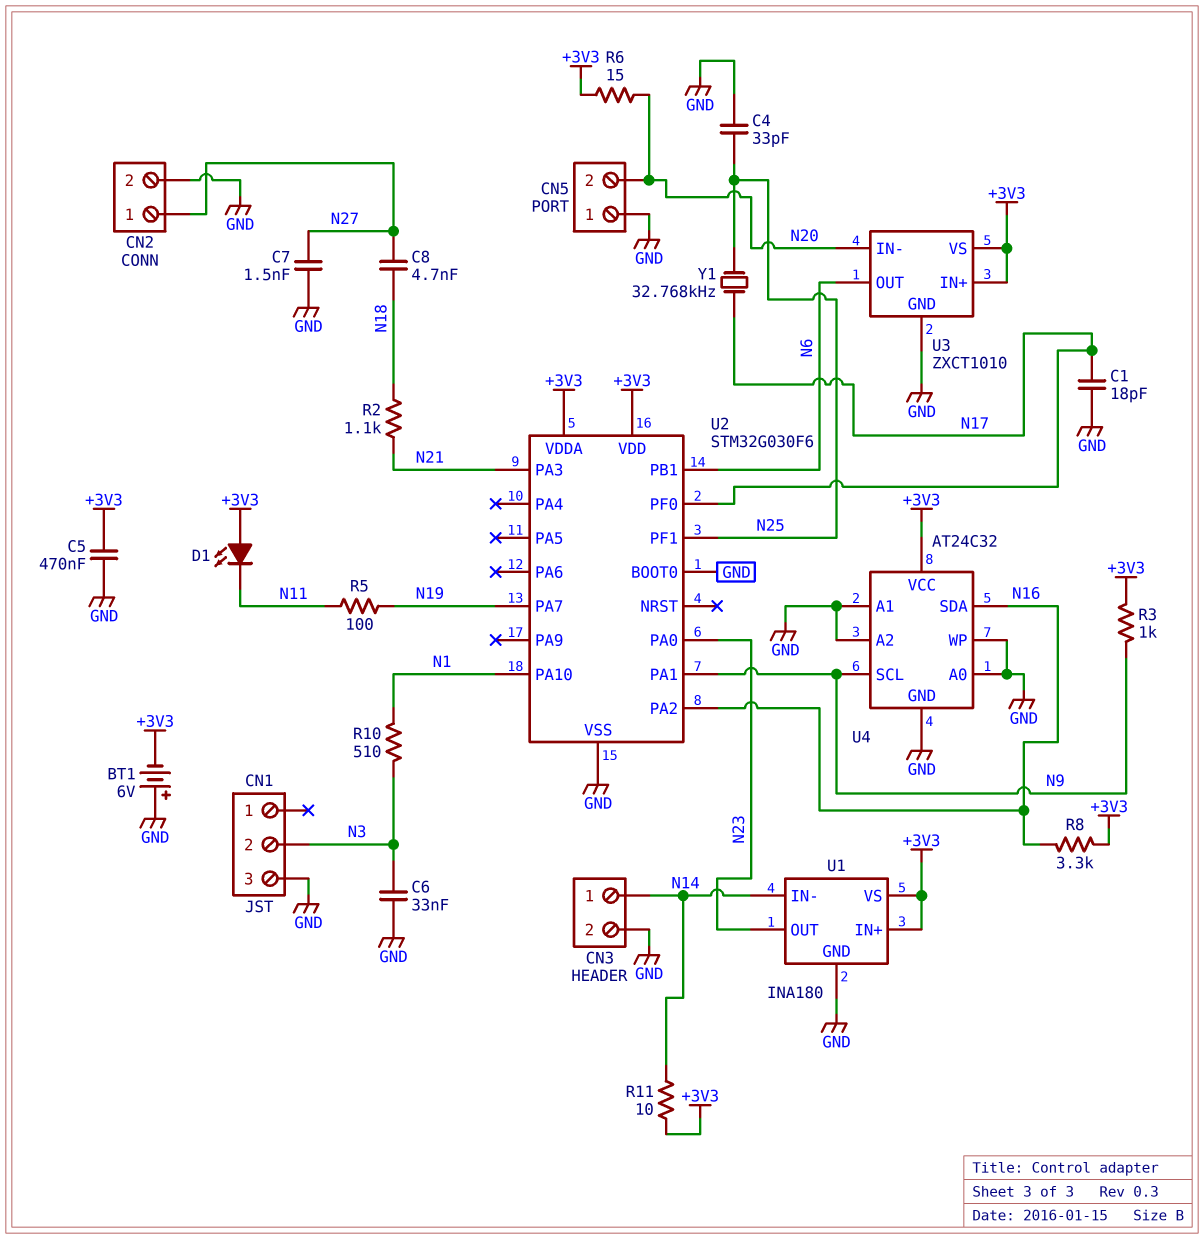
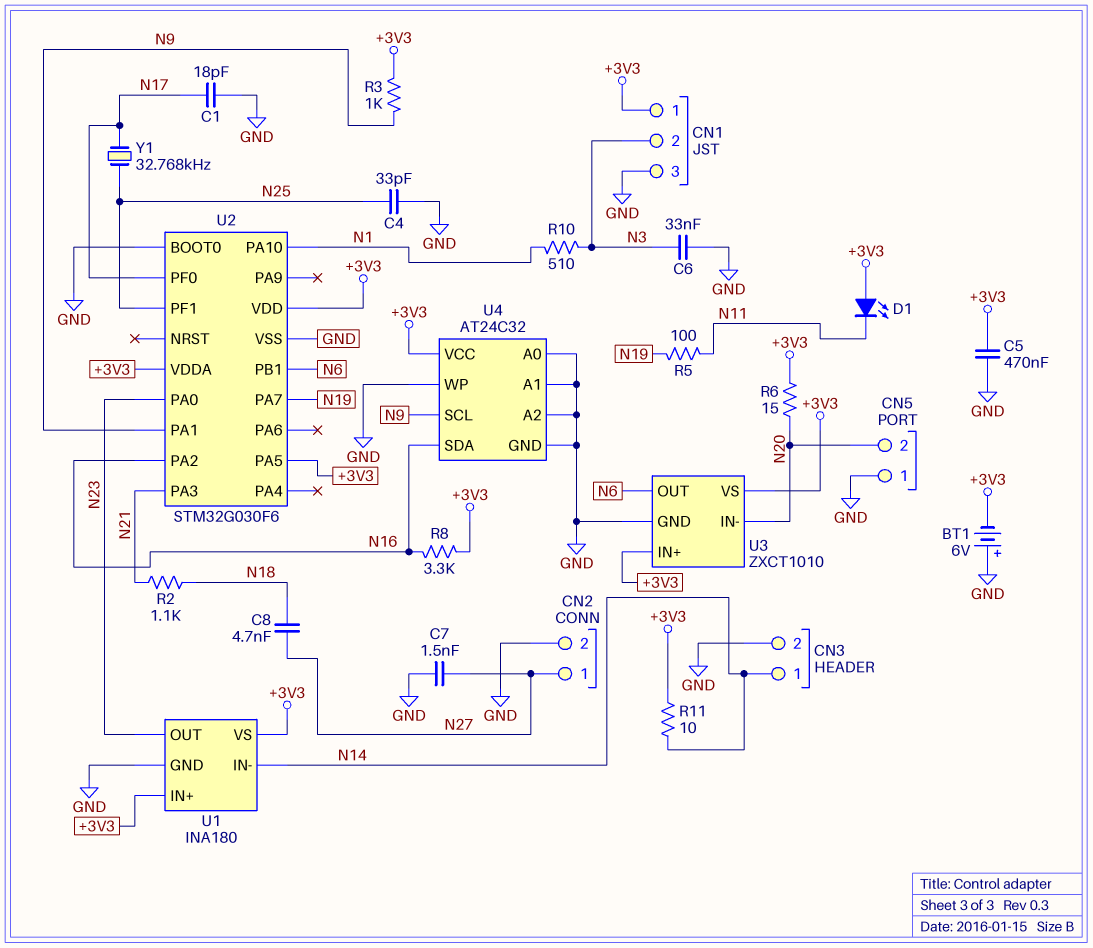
CN1 pin 1: none -> +3V3
U2 pin PA5: none -> +3V3

